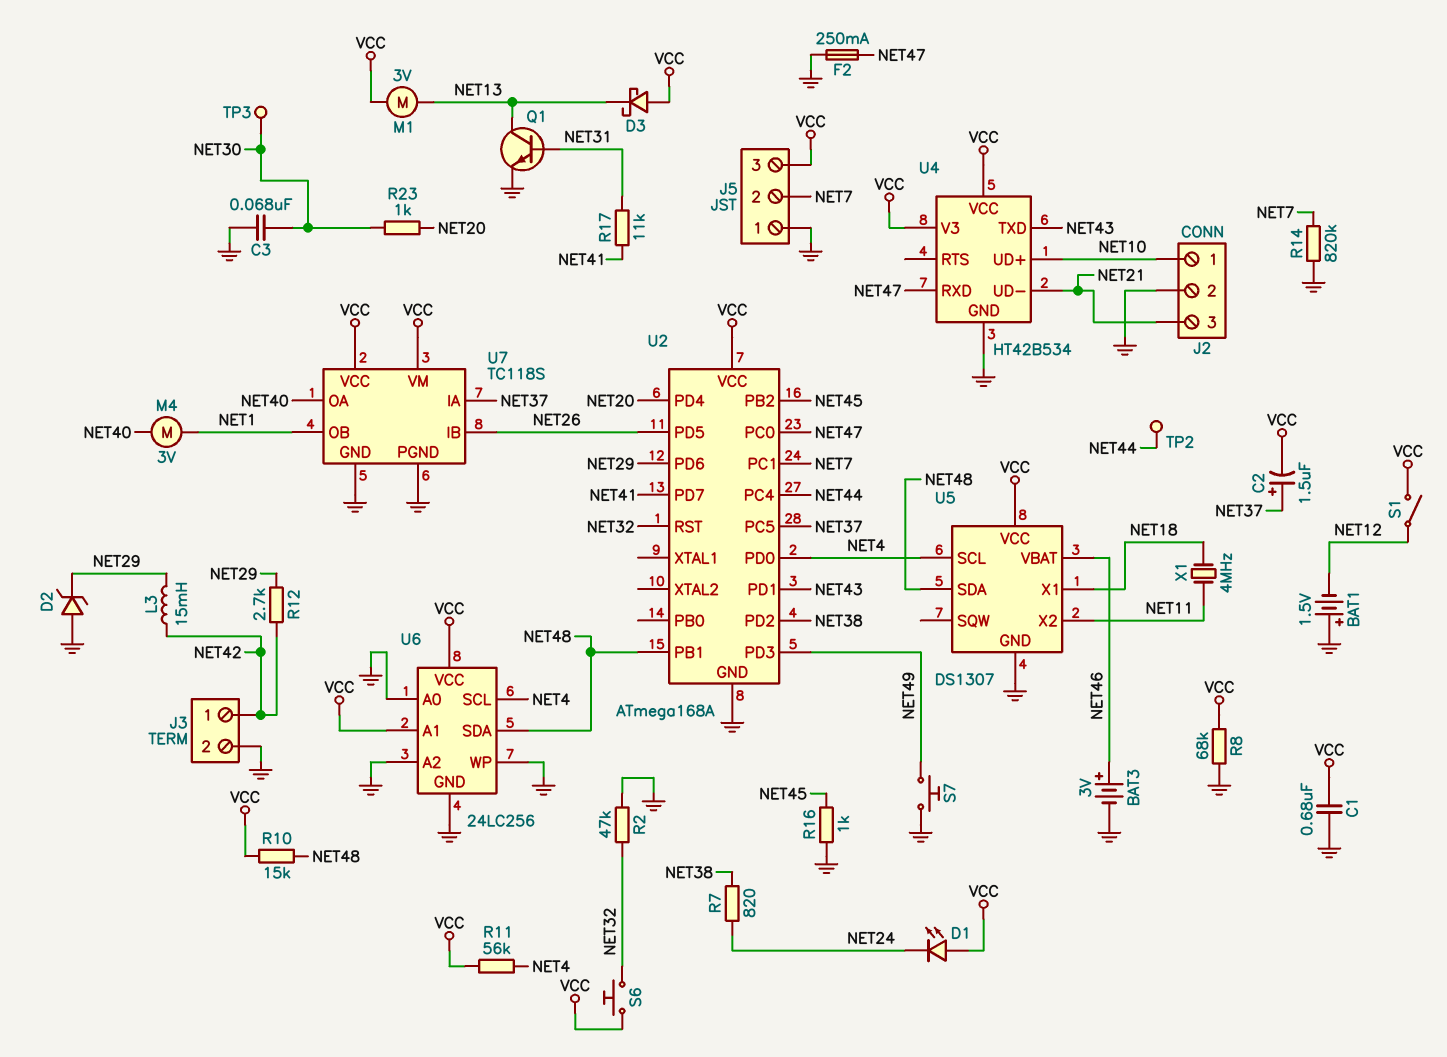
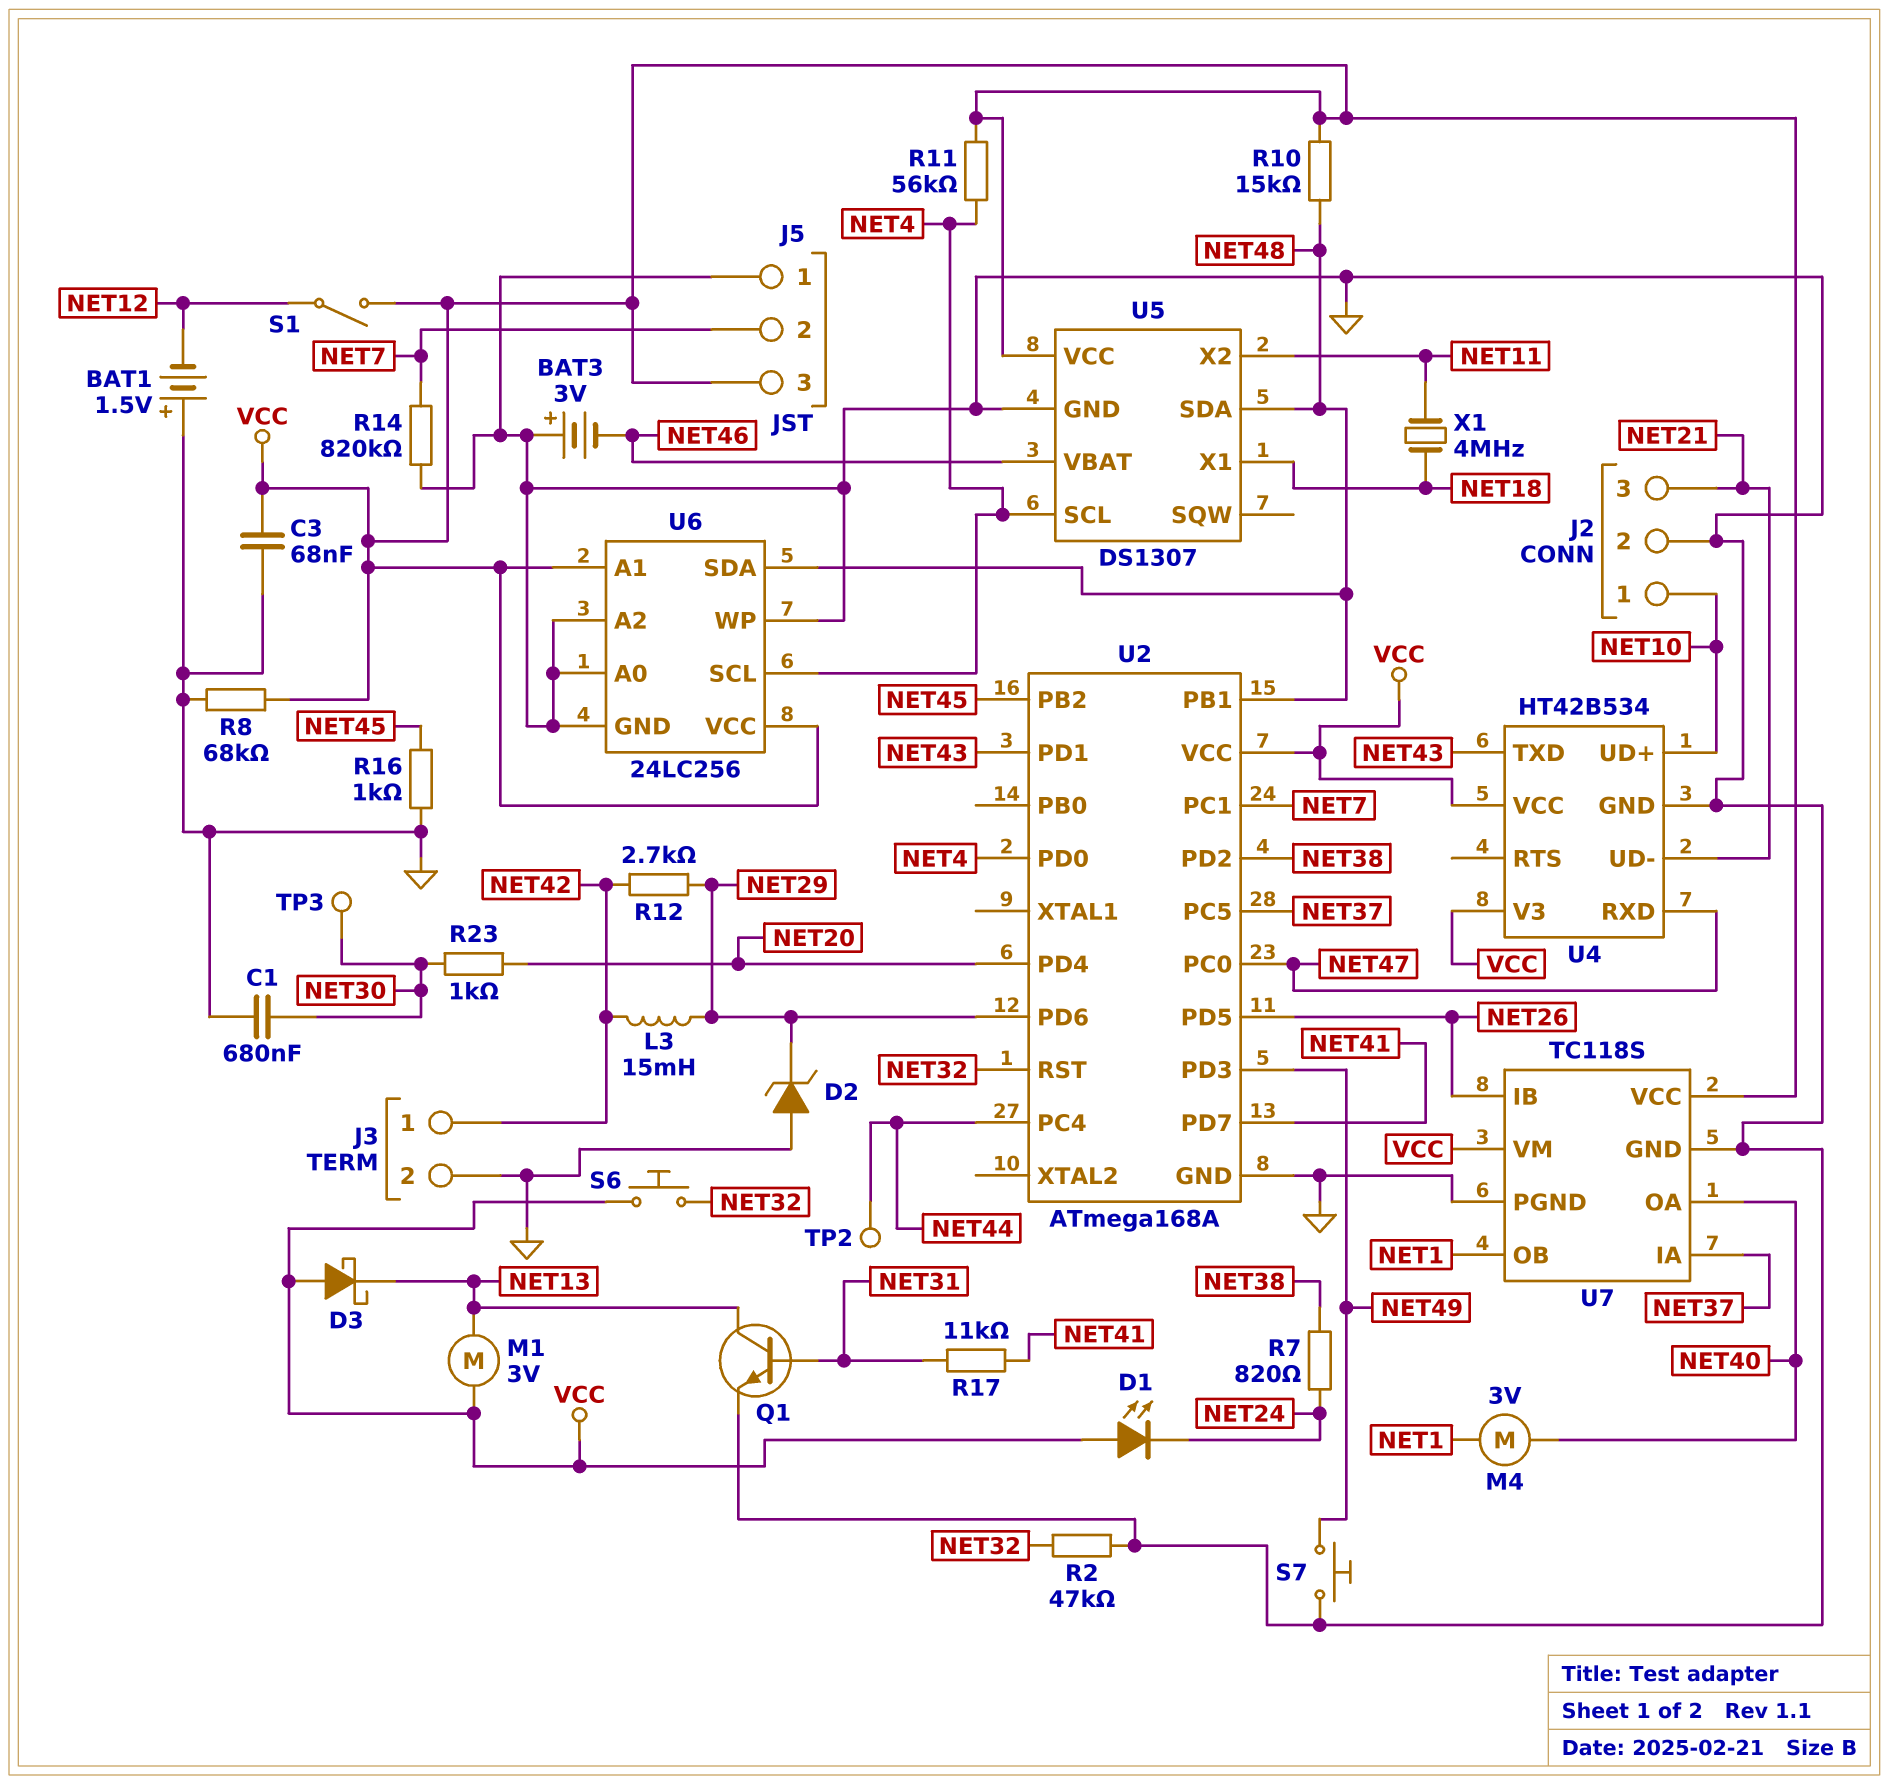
BAT3: 3V (plus NET46, minus GND) -> 3V (plus GND, minus NET46)
C1: 680nF (GND, VCC) -> 680nF (GND, NET30)
C2: 1.5uF (plus NET37, minus VCC) -> none
C3: 68nF (GND, NET30) -> 68nF (GND, VCC)
F2: 250mA (GND, NET47) -> none

